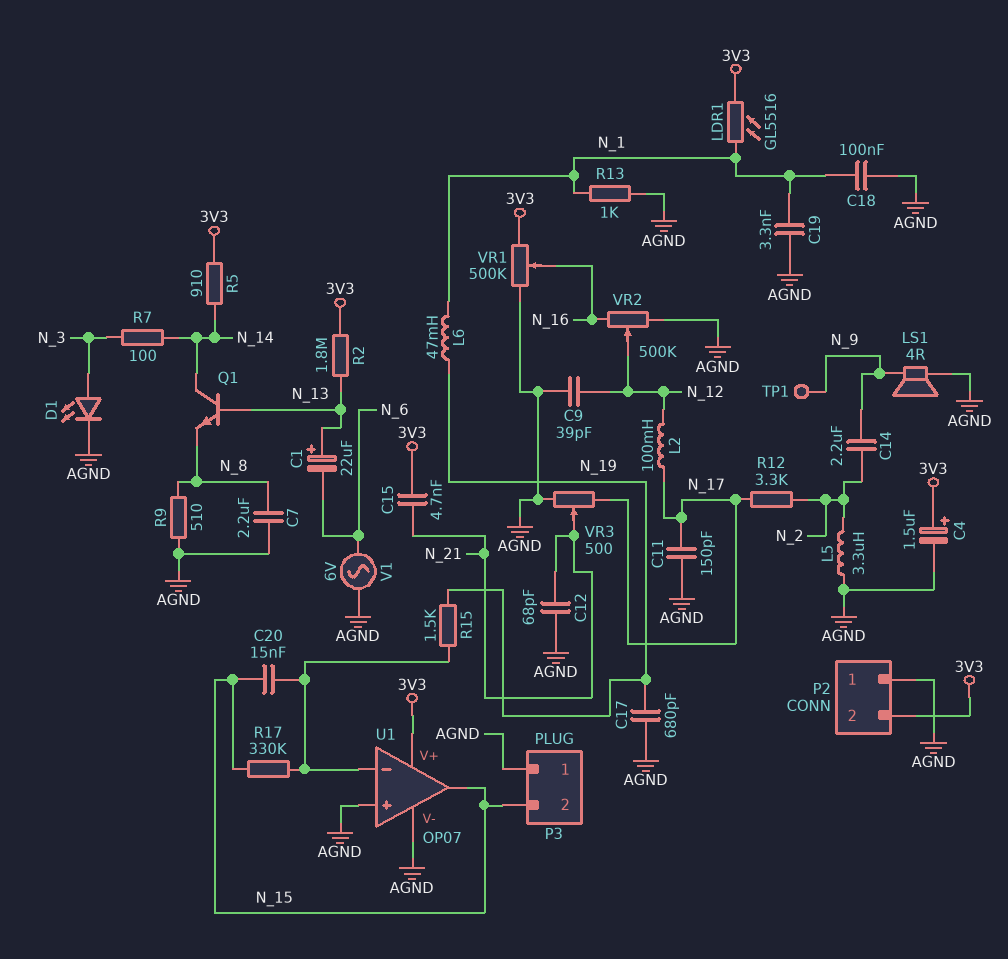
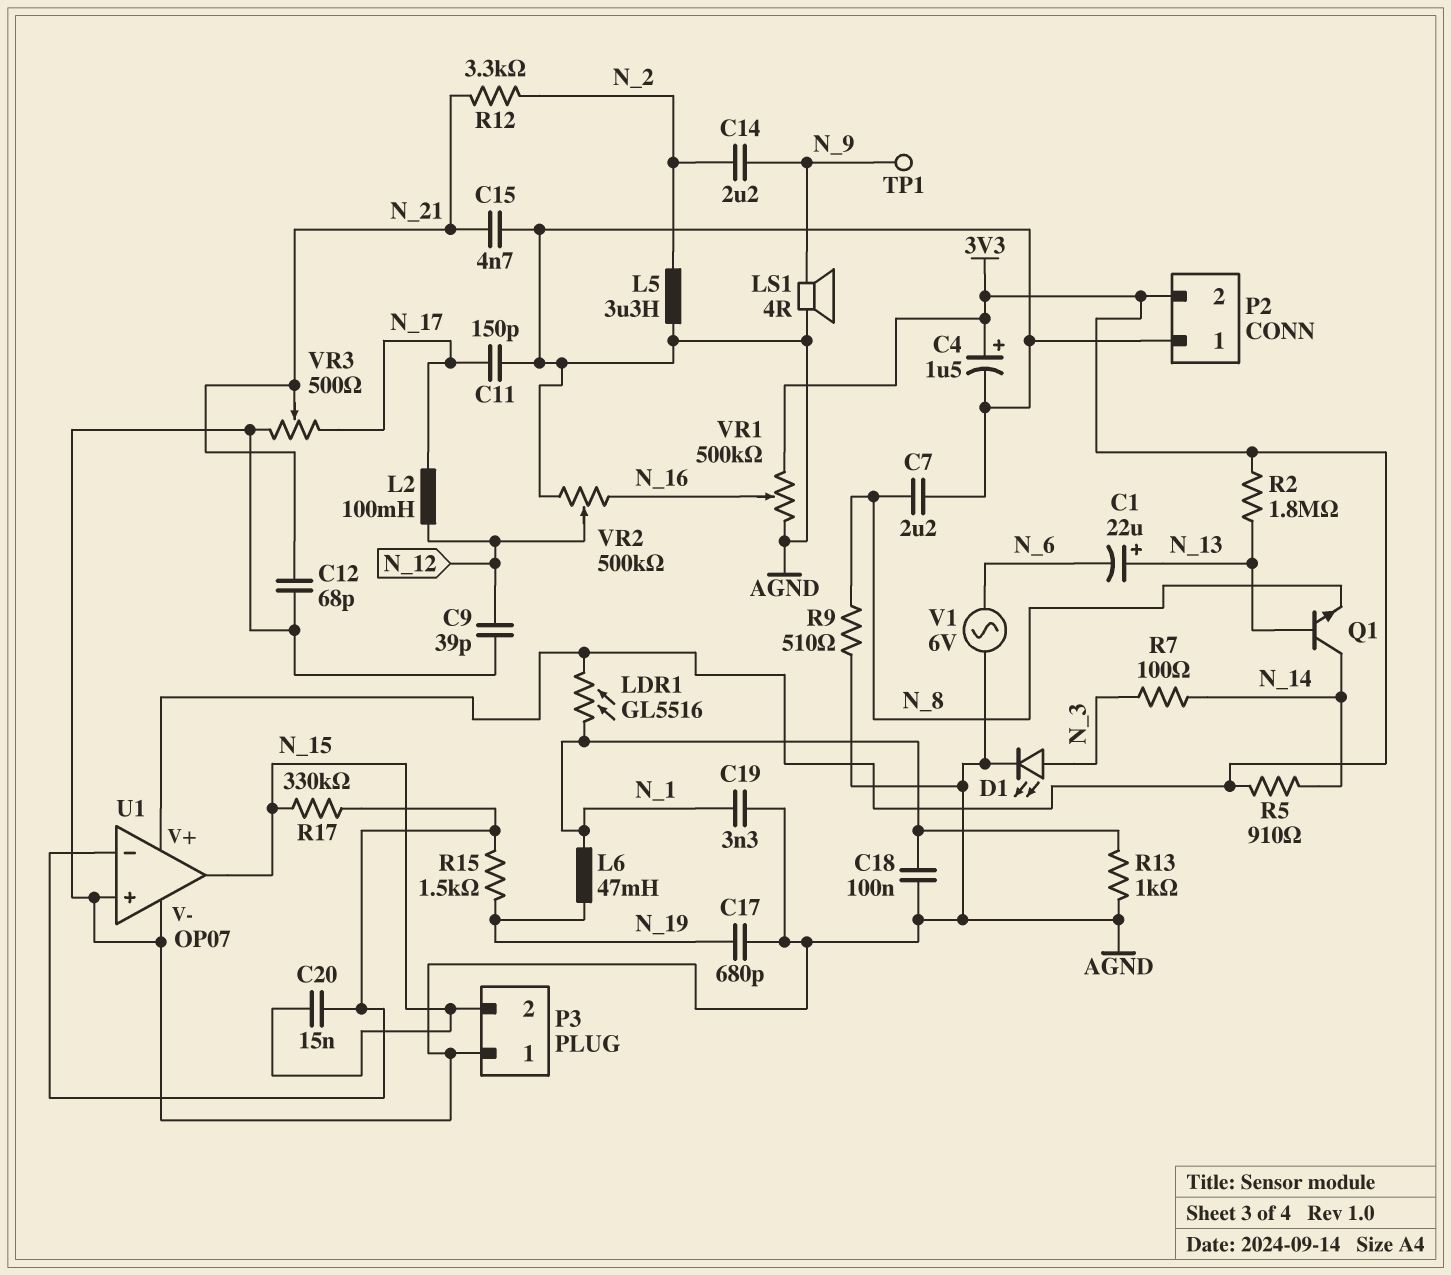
C15: 4.7nF (3V3, N_21) -> 4.7nF (AGND, N_21)
R12: 3.3k (N_2, N_17) -> 3.3k (N_2, N_21)

